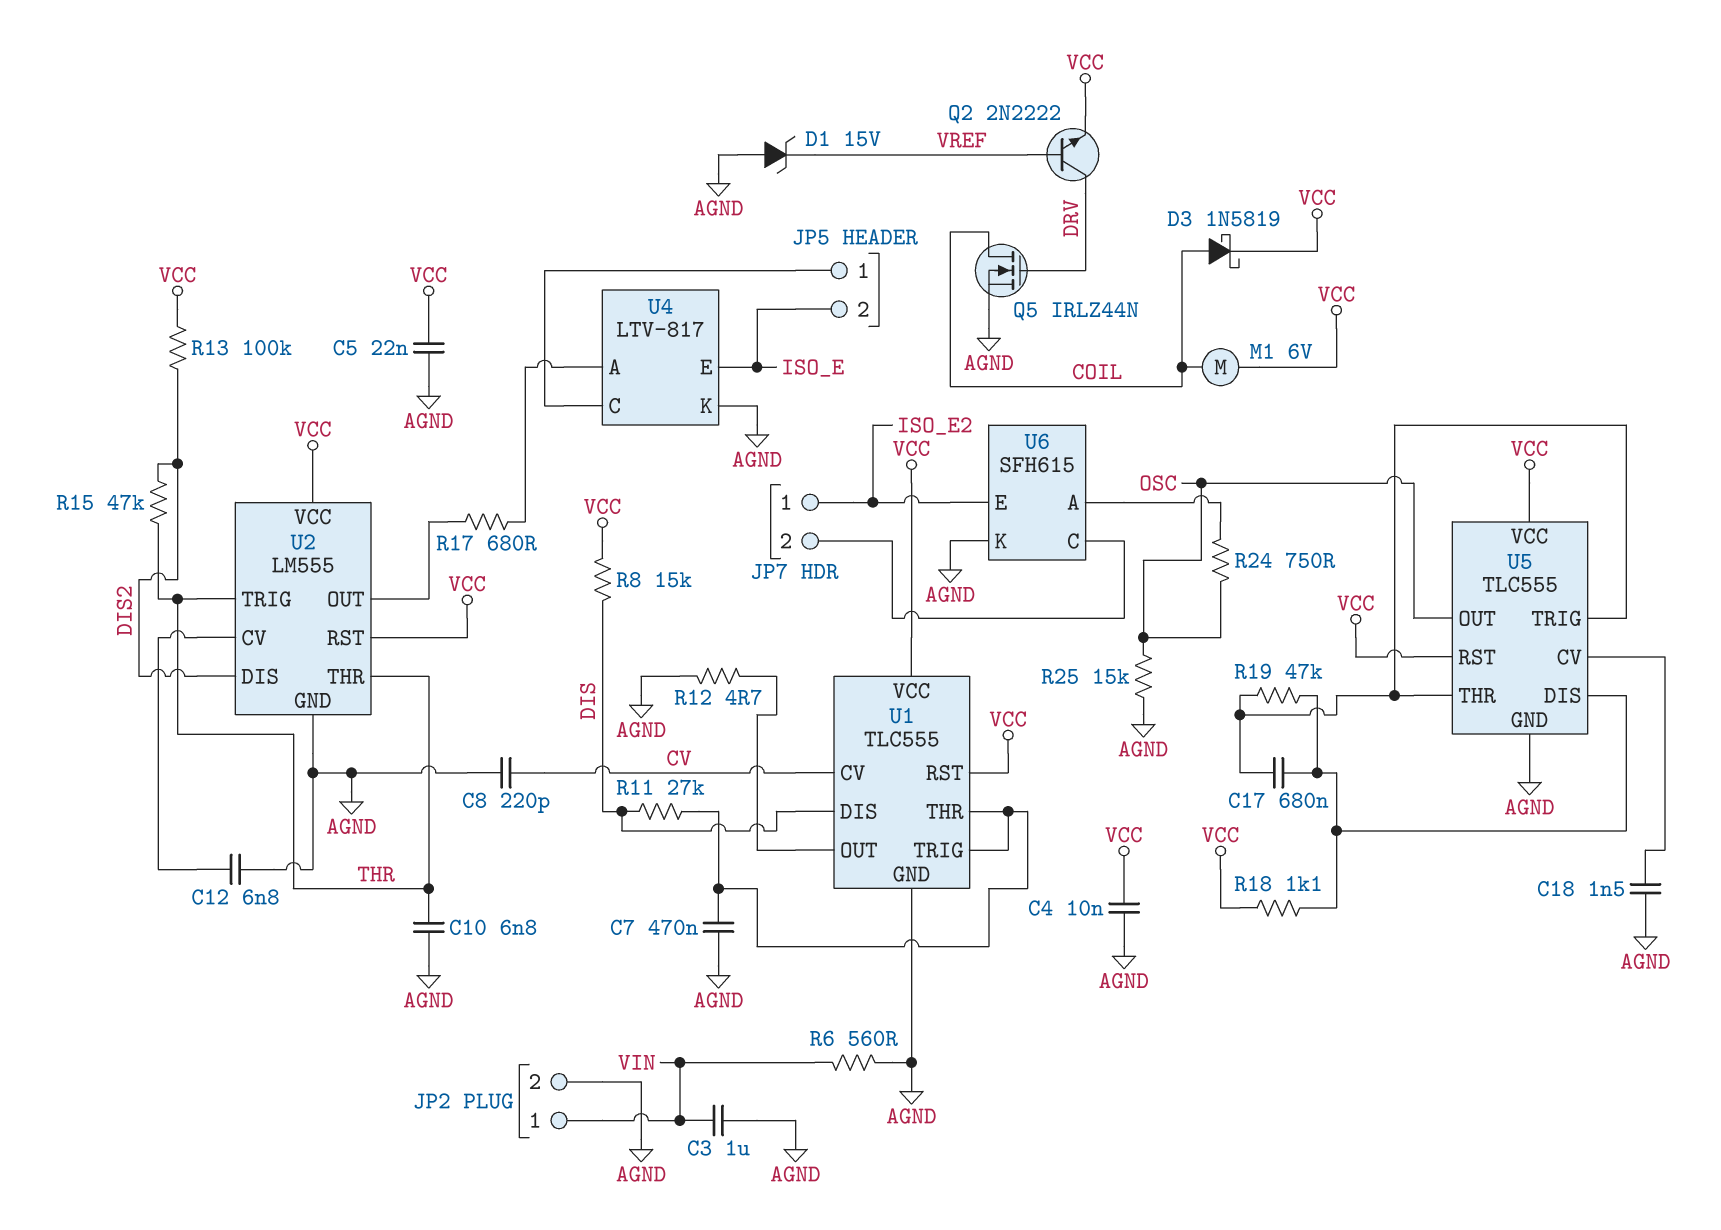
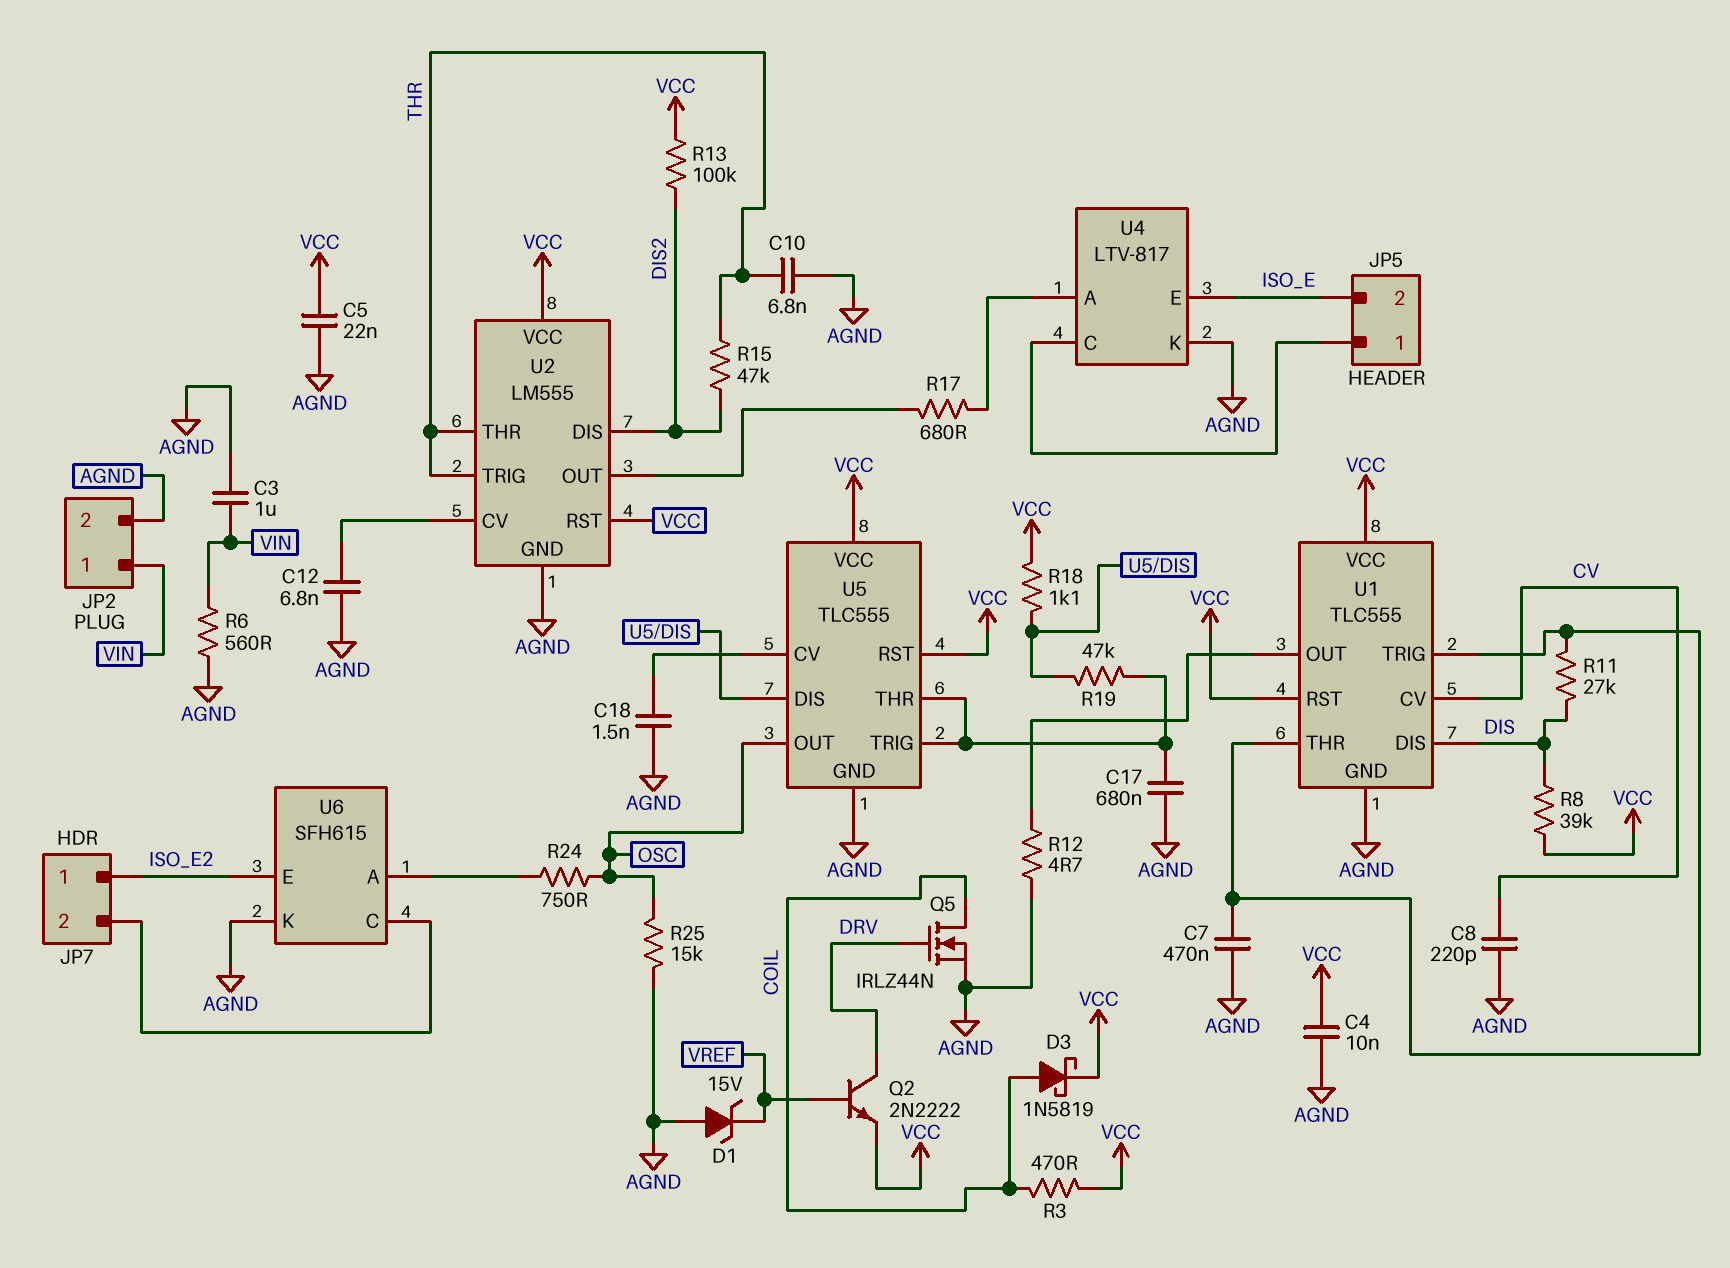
C17: 680nF (U5/DIS, U5/THR) -> 680nF (AGND, U5/THR)
M1: motor 6V (COIL, VCC) -> none
R3: none -> 470 (COIL, VCC)
R8: 15k (DIS, VCC) -> 39k (DIS, VCC)

